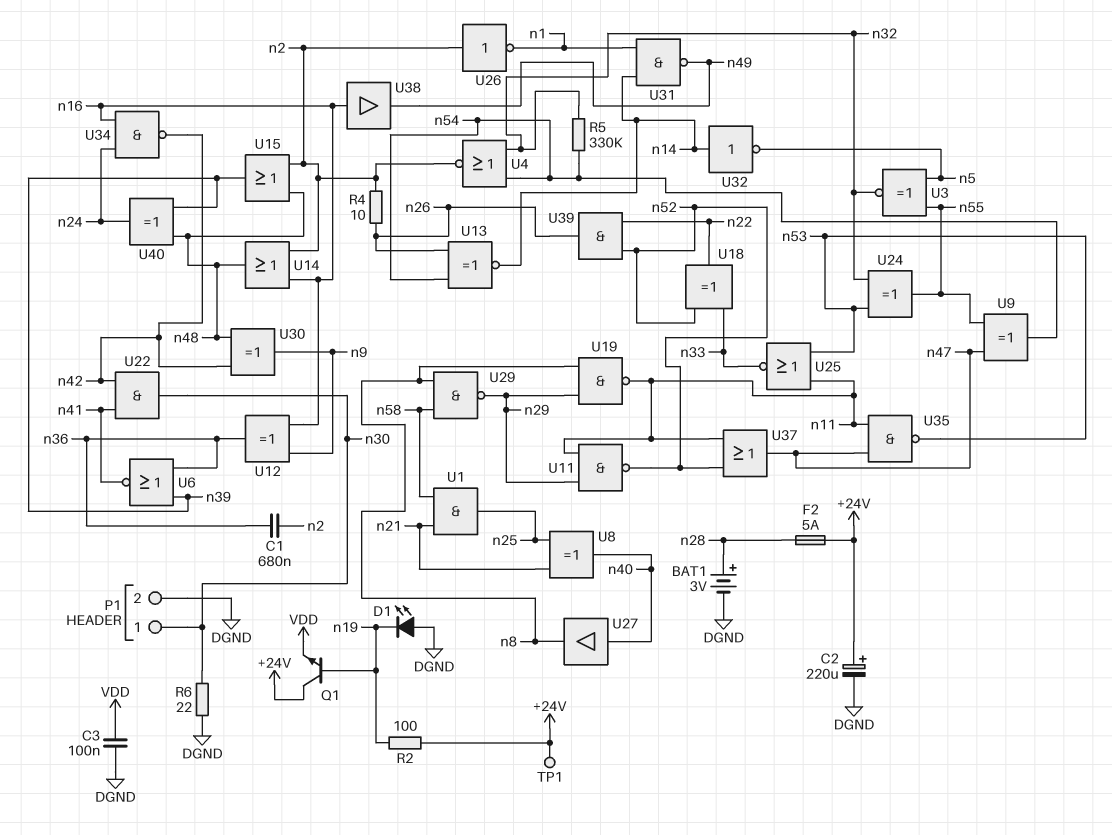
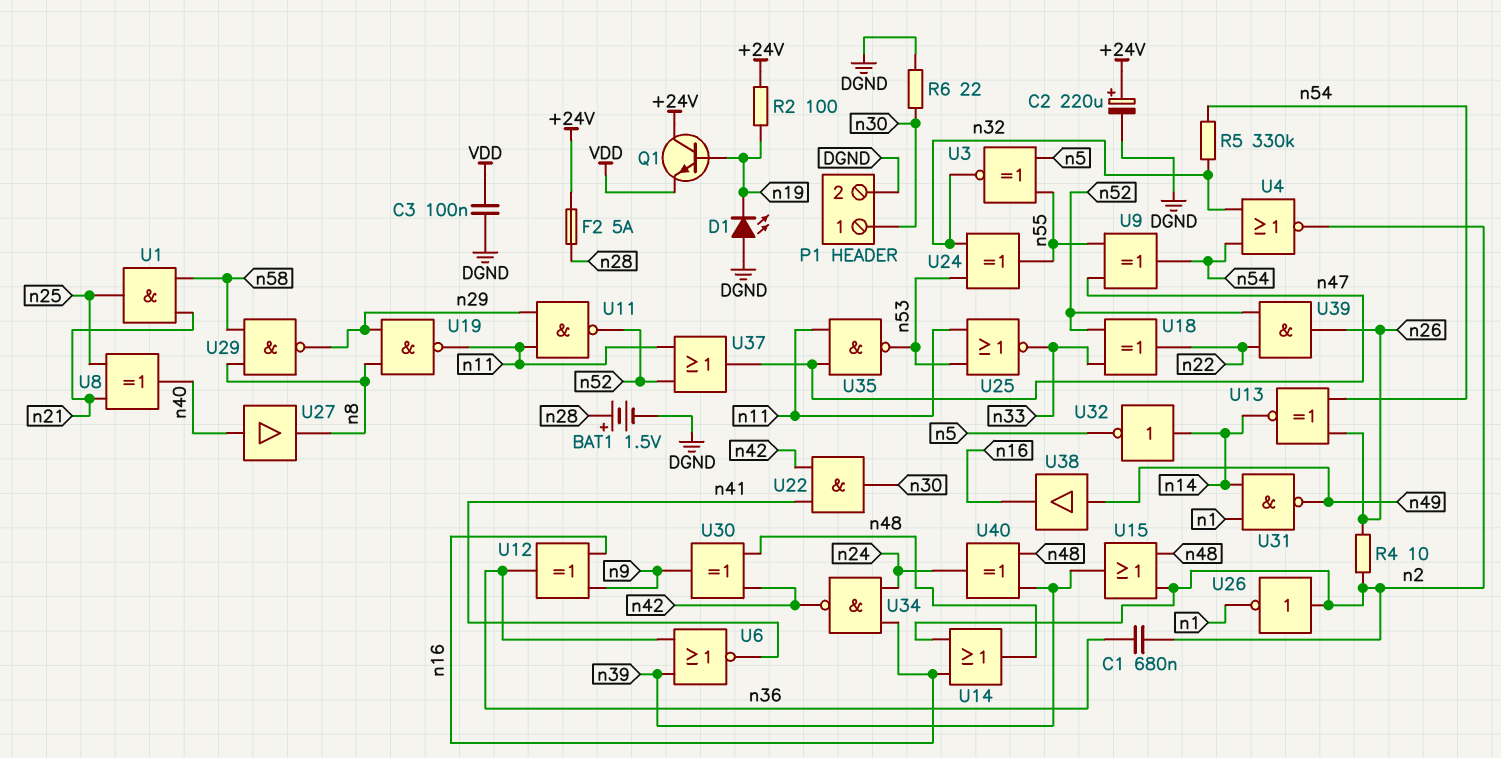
BAT1: 3V (plus n28, minus DGND) -> 1.5V (plus n28, minus DGND)
TP1: test point (+24V) -> none
U38: buffer (in n16, out n49) -> buffer (in n49, out n16)

